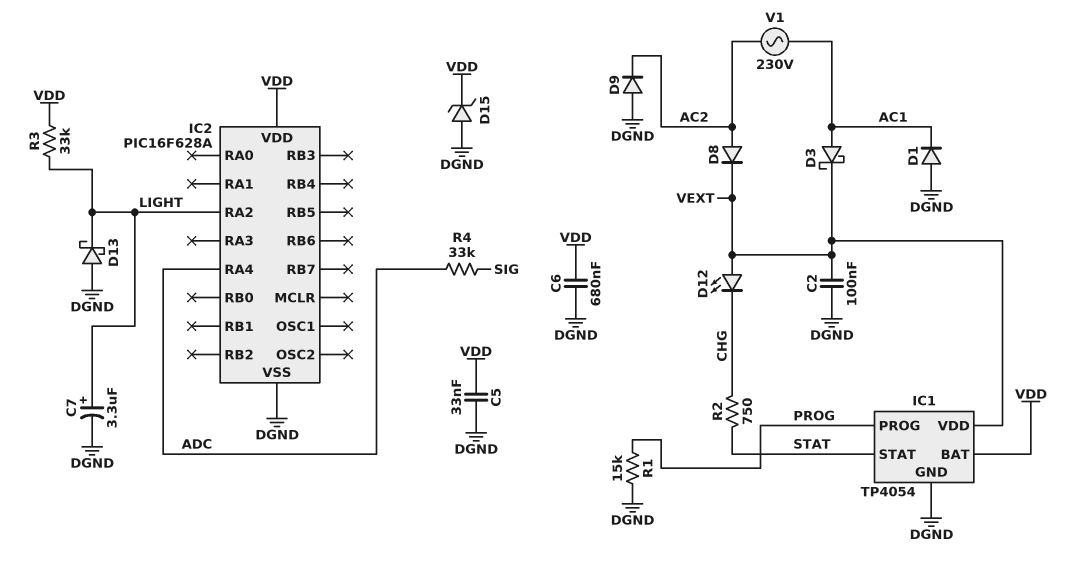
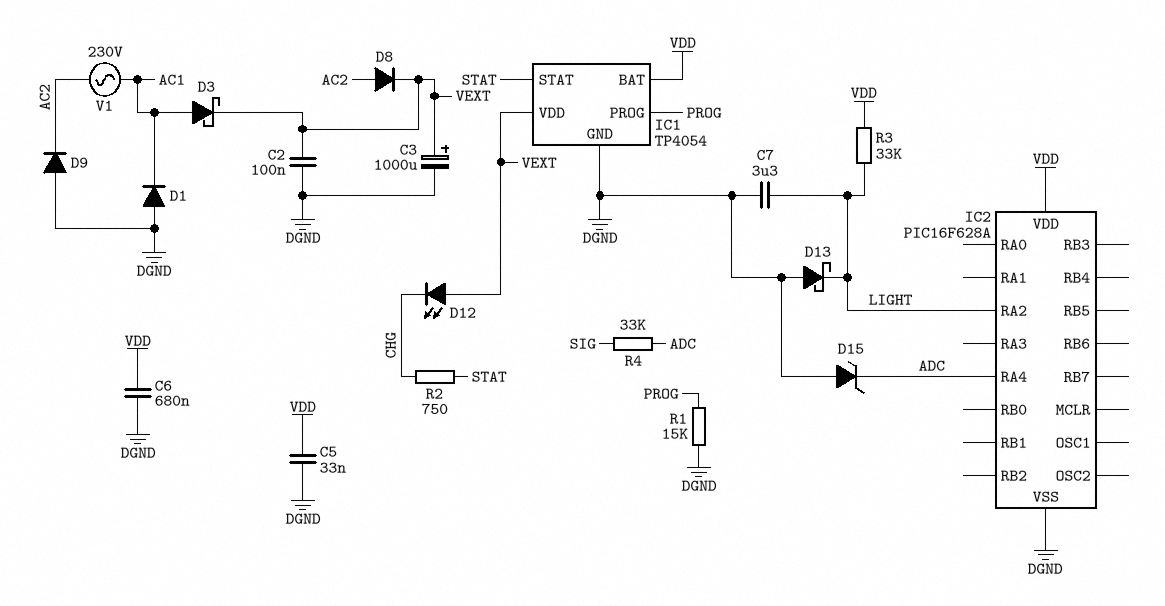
C3: none -> 1000uF (plus VEXT, minus DGND)
C7: 3.3uF (plus LIGHT, minus DGND) -> 3.3uF (DGND, LIGHT)
D15: zener (A DGND, K VDD) -> zener (A DGND, K ADC)

